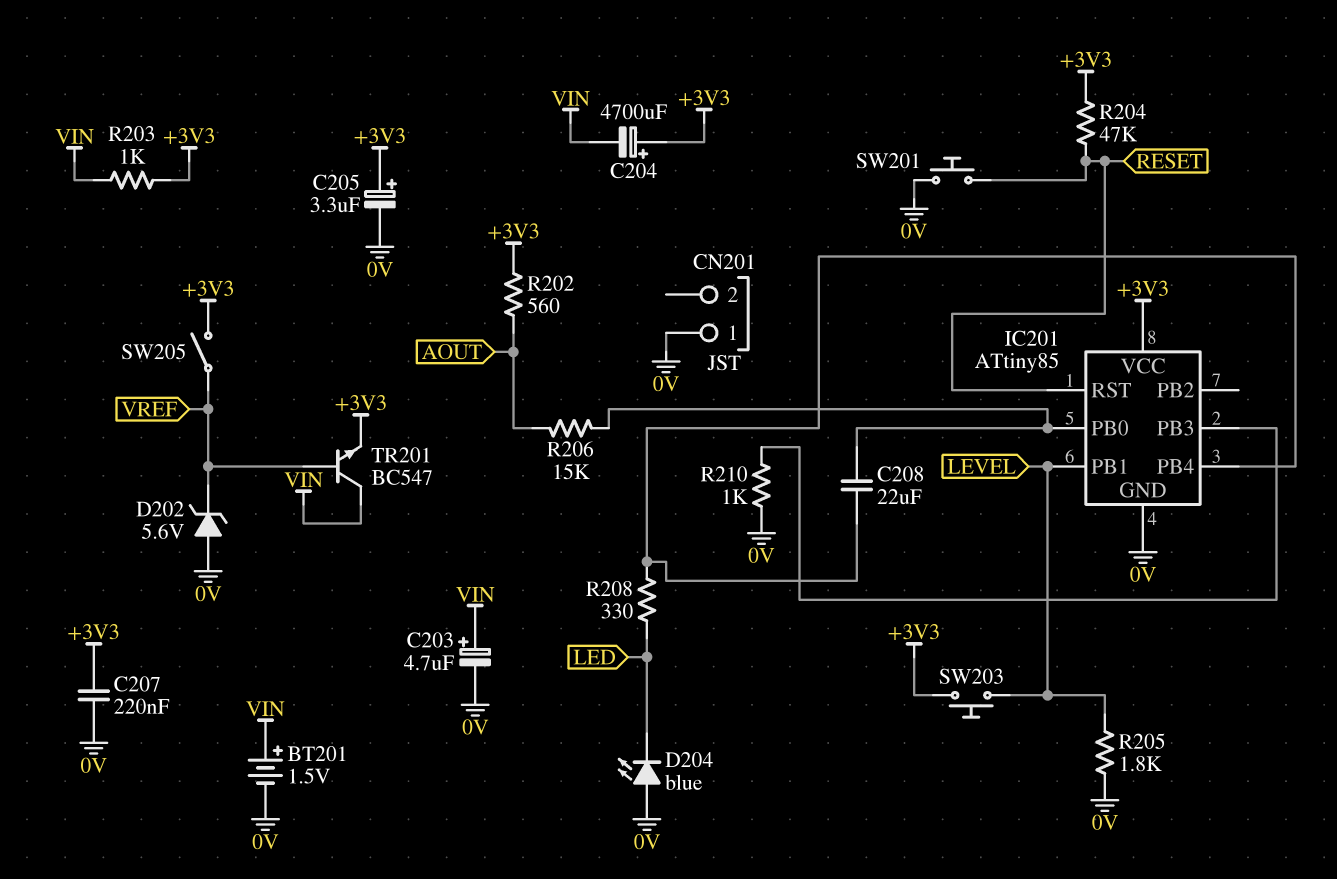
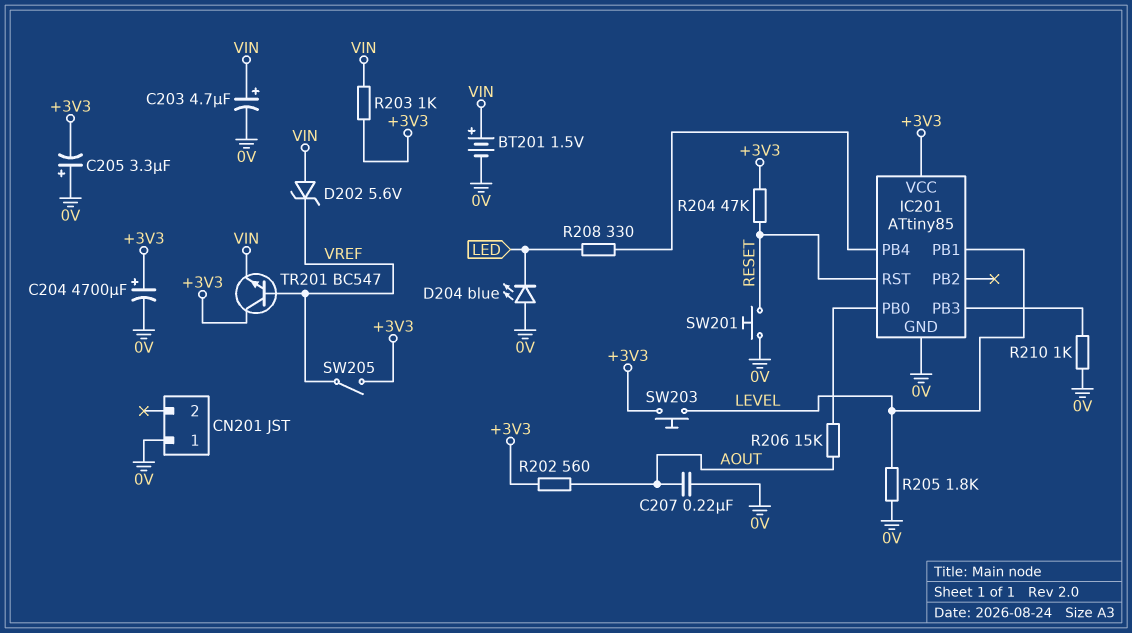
C204: 4700uF (plus +3V3, minus VIN) -> 4700uF (plus +3V3, minus 0V)
C205: 3.3uF (plus +3V3, minus 0V) -> 3.3uF (plus 0V, minus +3V3)
C207: 220nF (+3V3, 0V) -> 220nF (0V, AOUT)
C208: 22uF (IC201/PB0, IC201/PB4) -> none
D202: zener 5.6V (A 0V, K VREF) -> zener 5.6V (A VIN, K VREF)
TR201: NPN BC547 (B VREF, C VIN, E +3V3) -> NPN BC547 (B VREF, C +3V3, E VIN)

